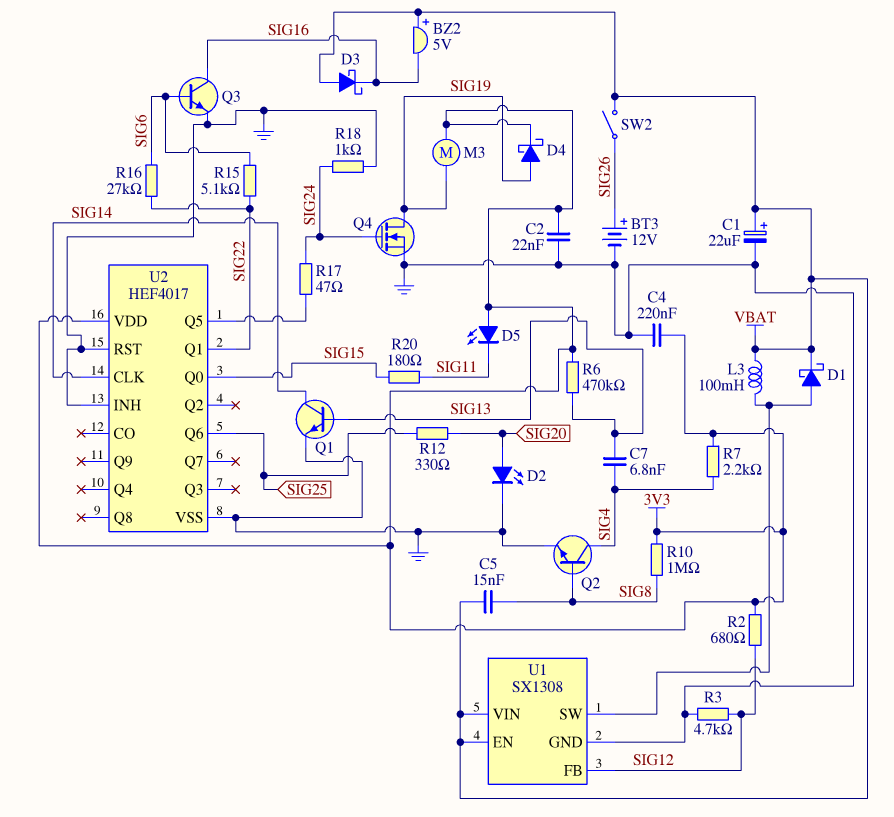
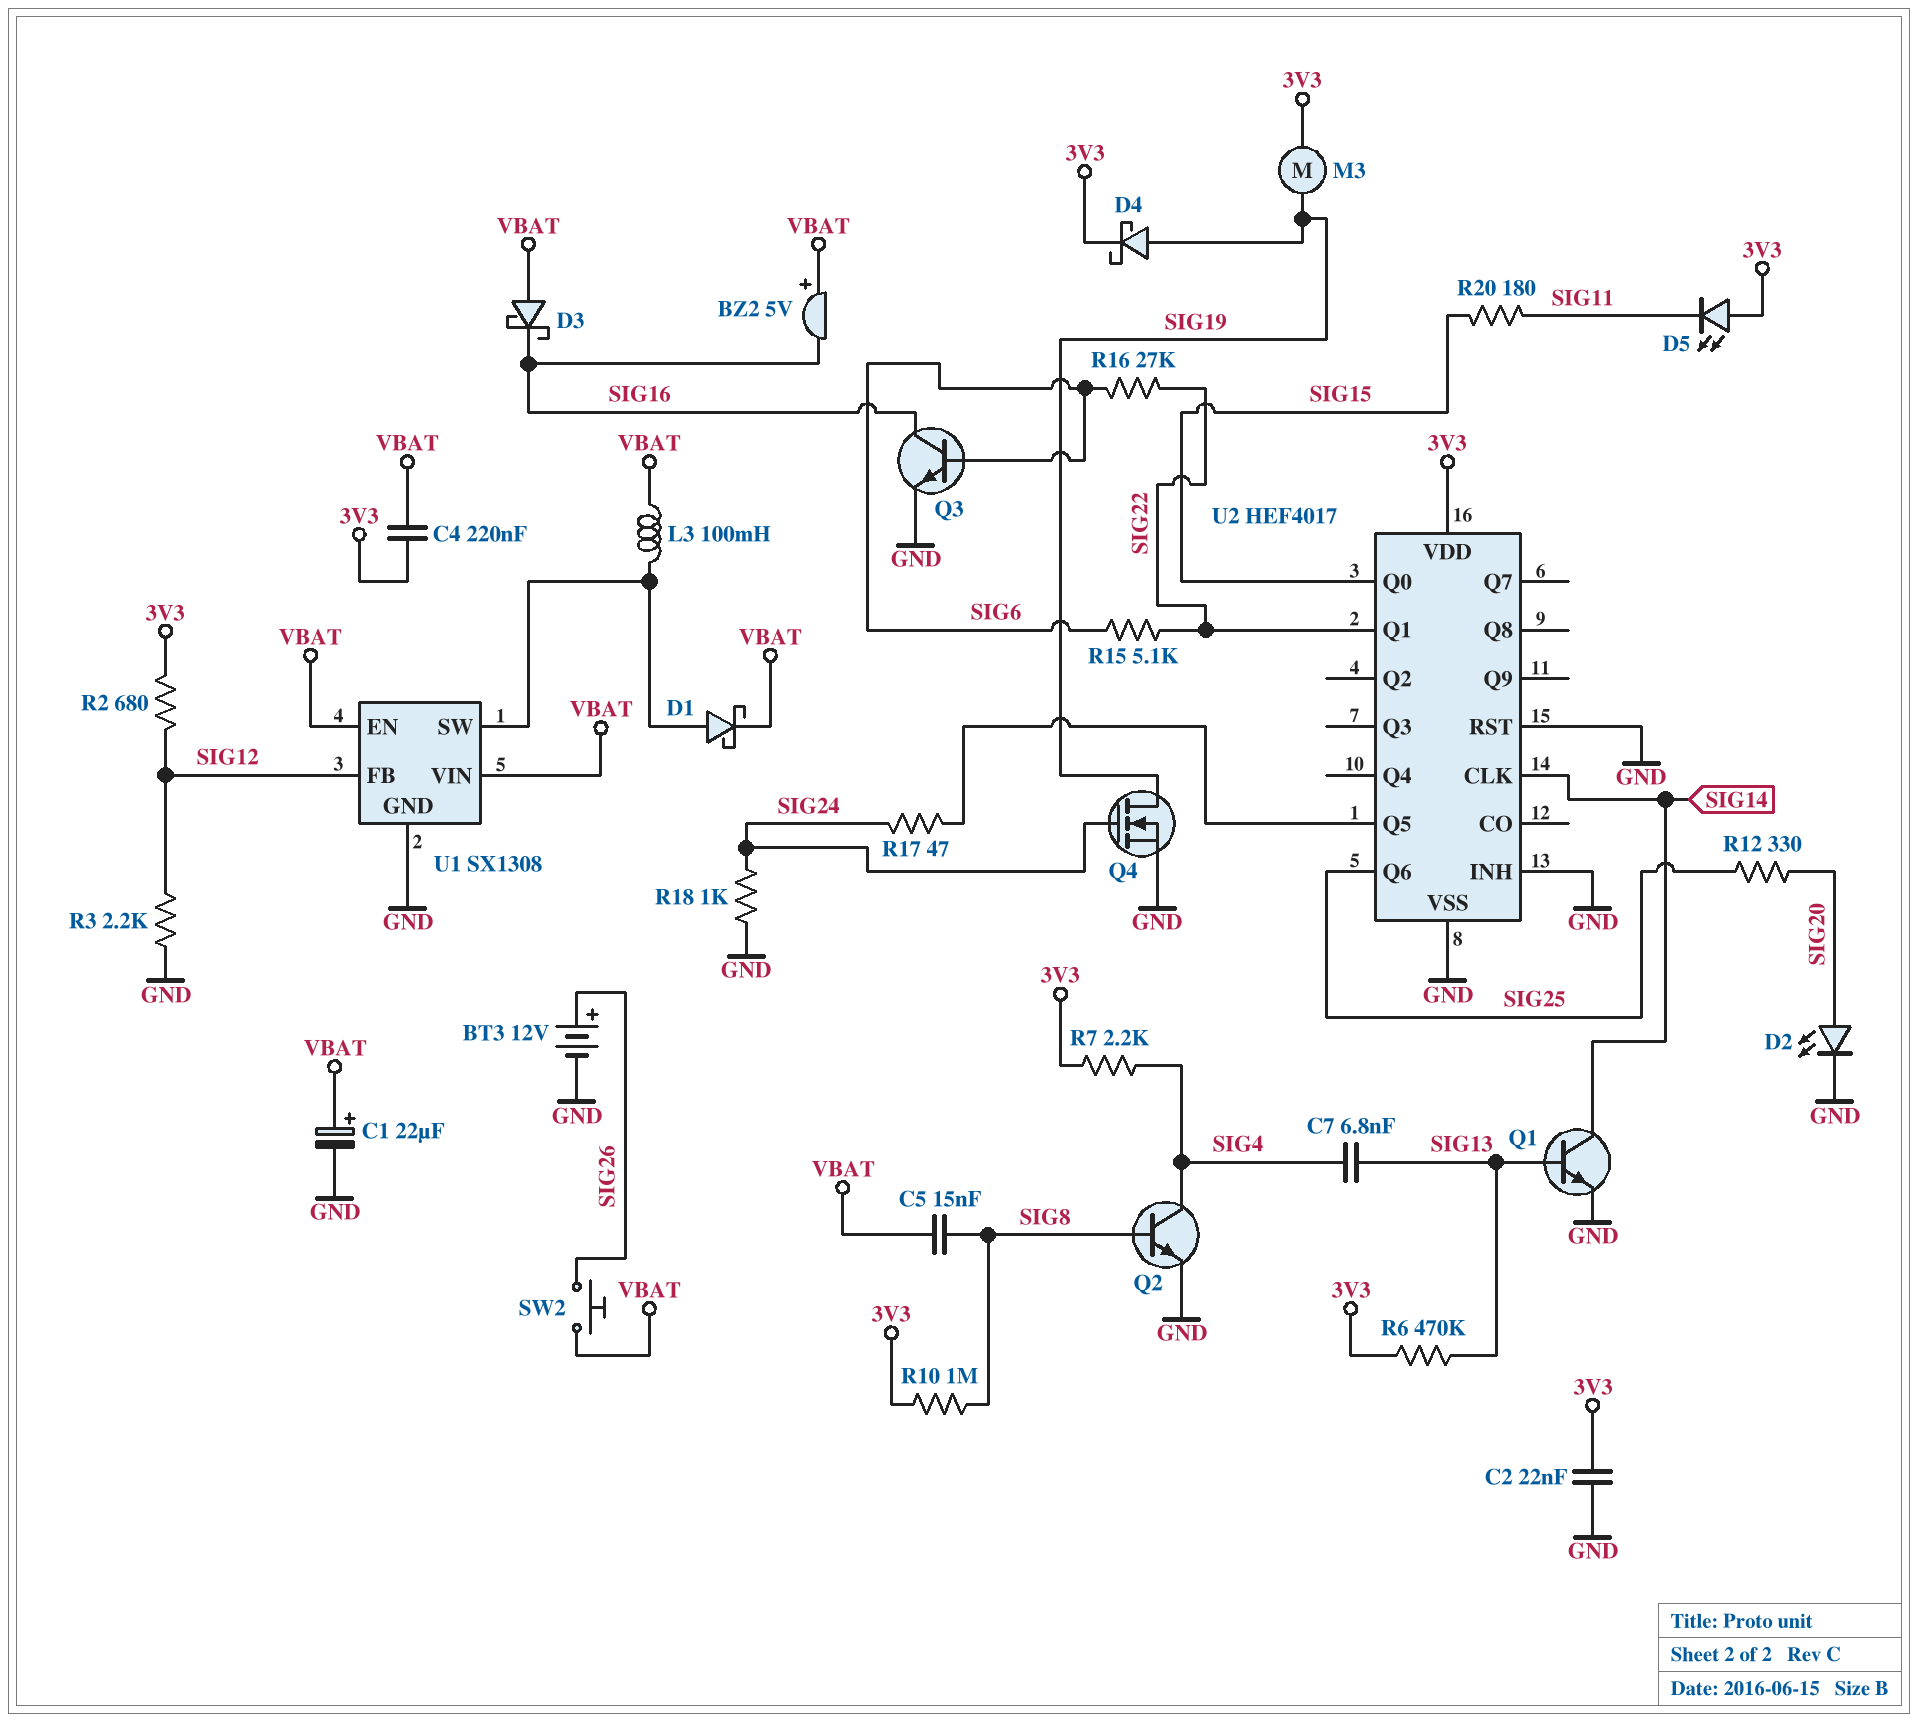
C4: 220nF (3V3, GND) -> 220nF (3V3, VBAT)
R3: 4.7k (GND, SIG12) -> 2.2k (GND, SIG12)
SW2: switch (SIG26, VBAT) -> button (SIG26, VBAT)

